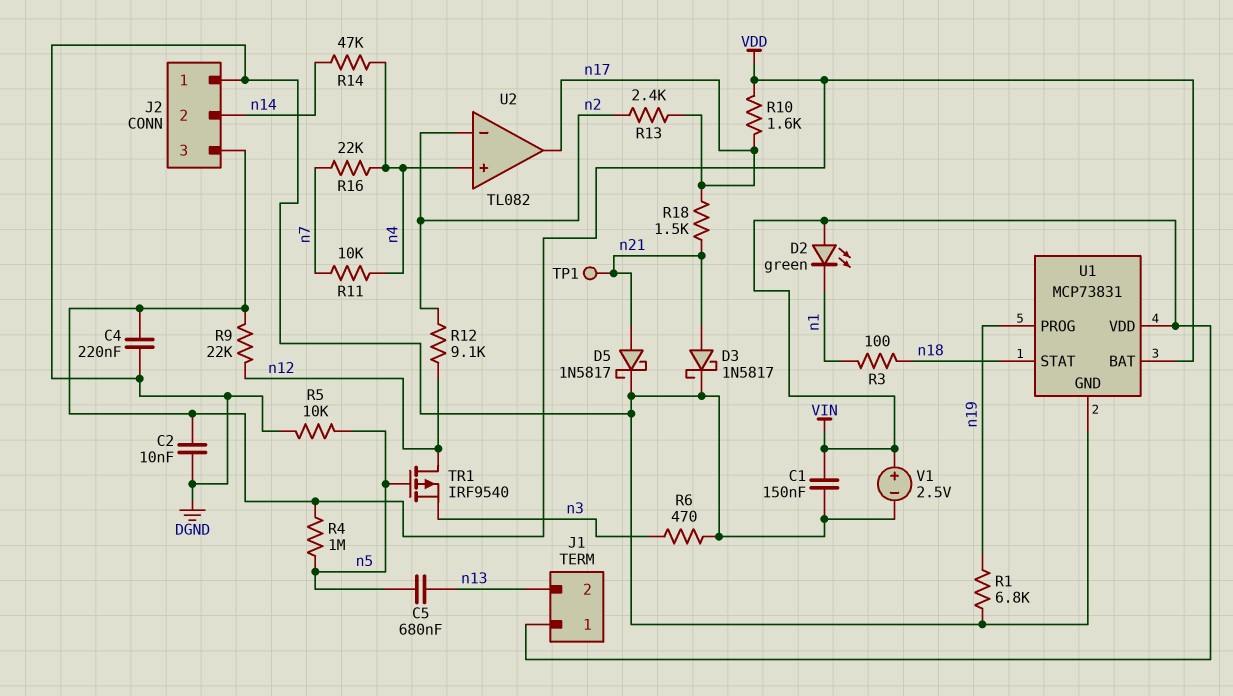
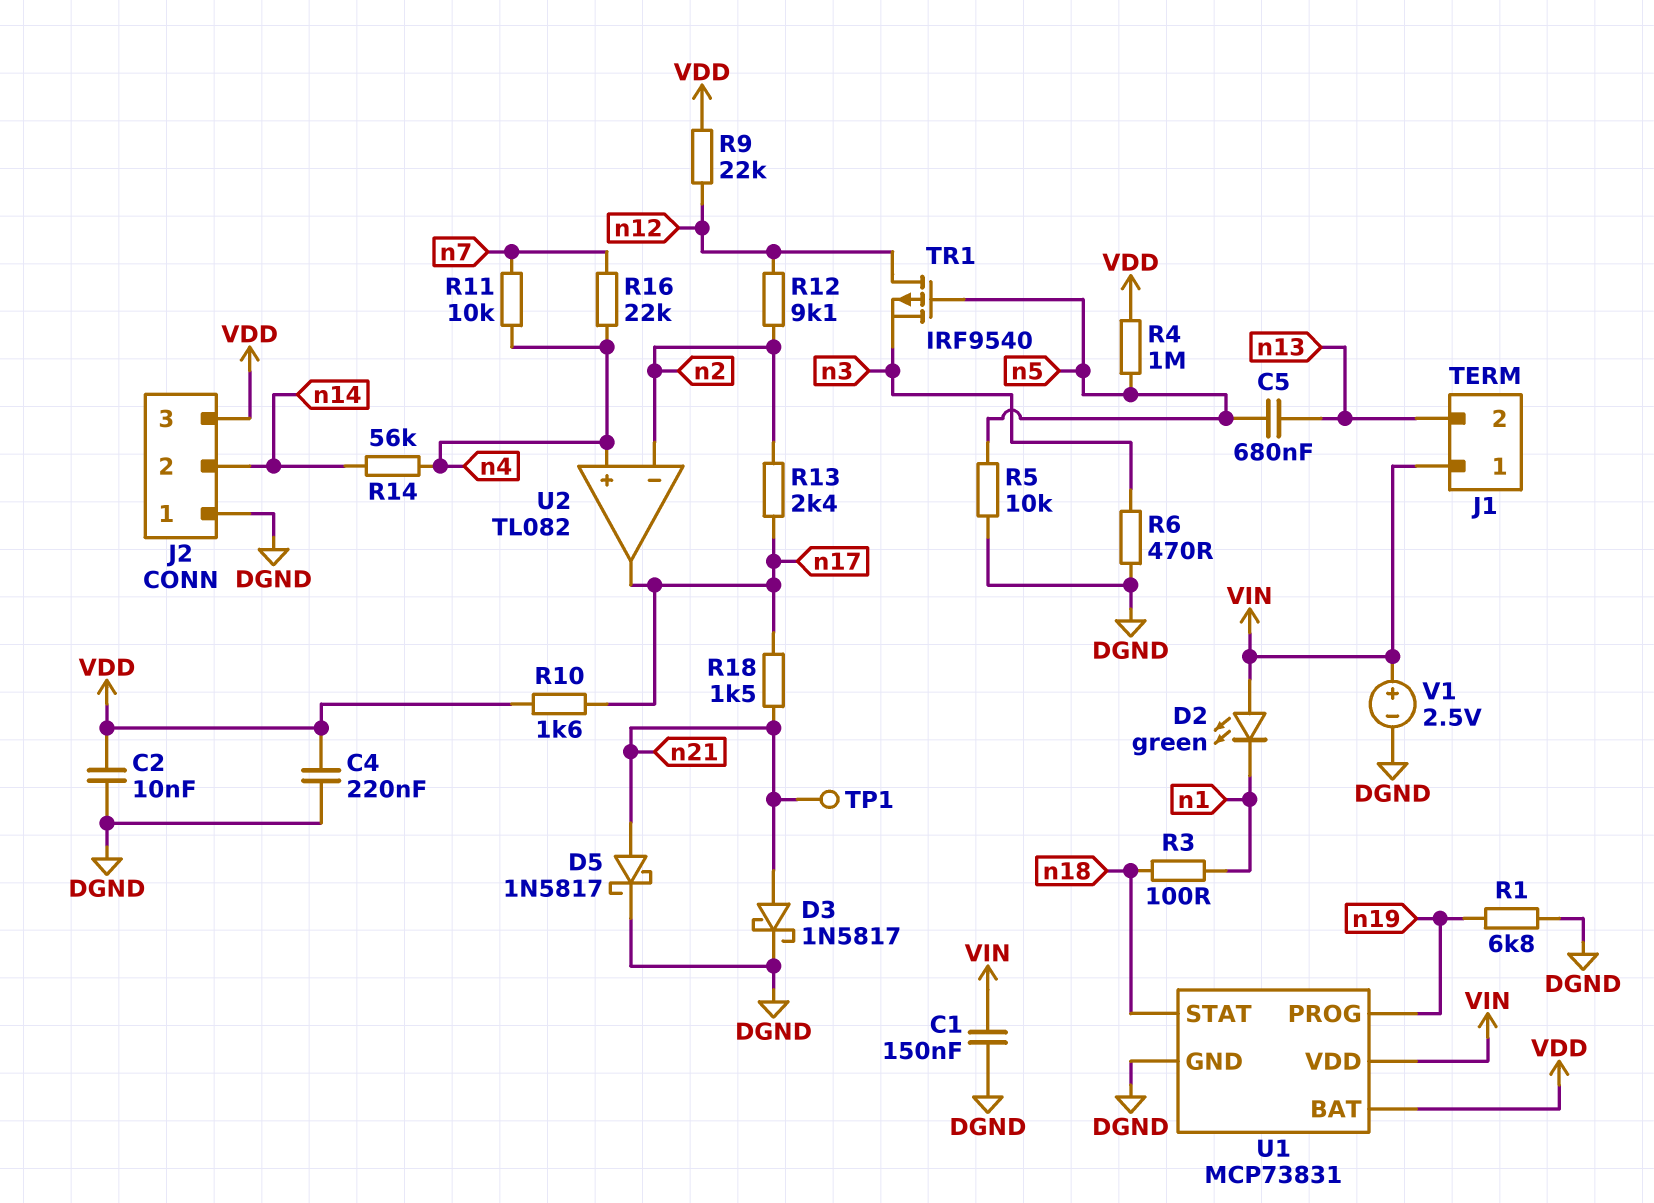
R14: 47k (n4, n14) -> 56k (n4, n14)

